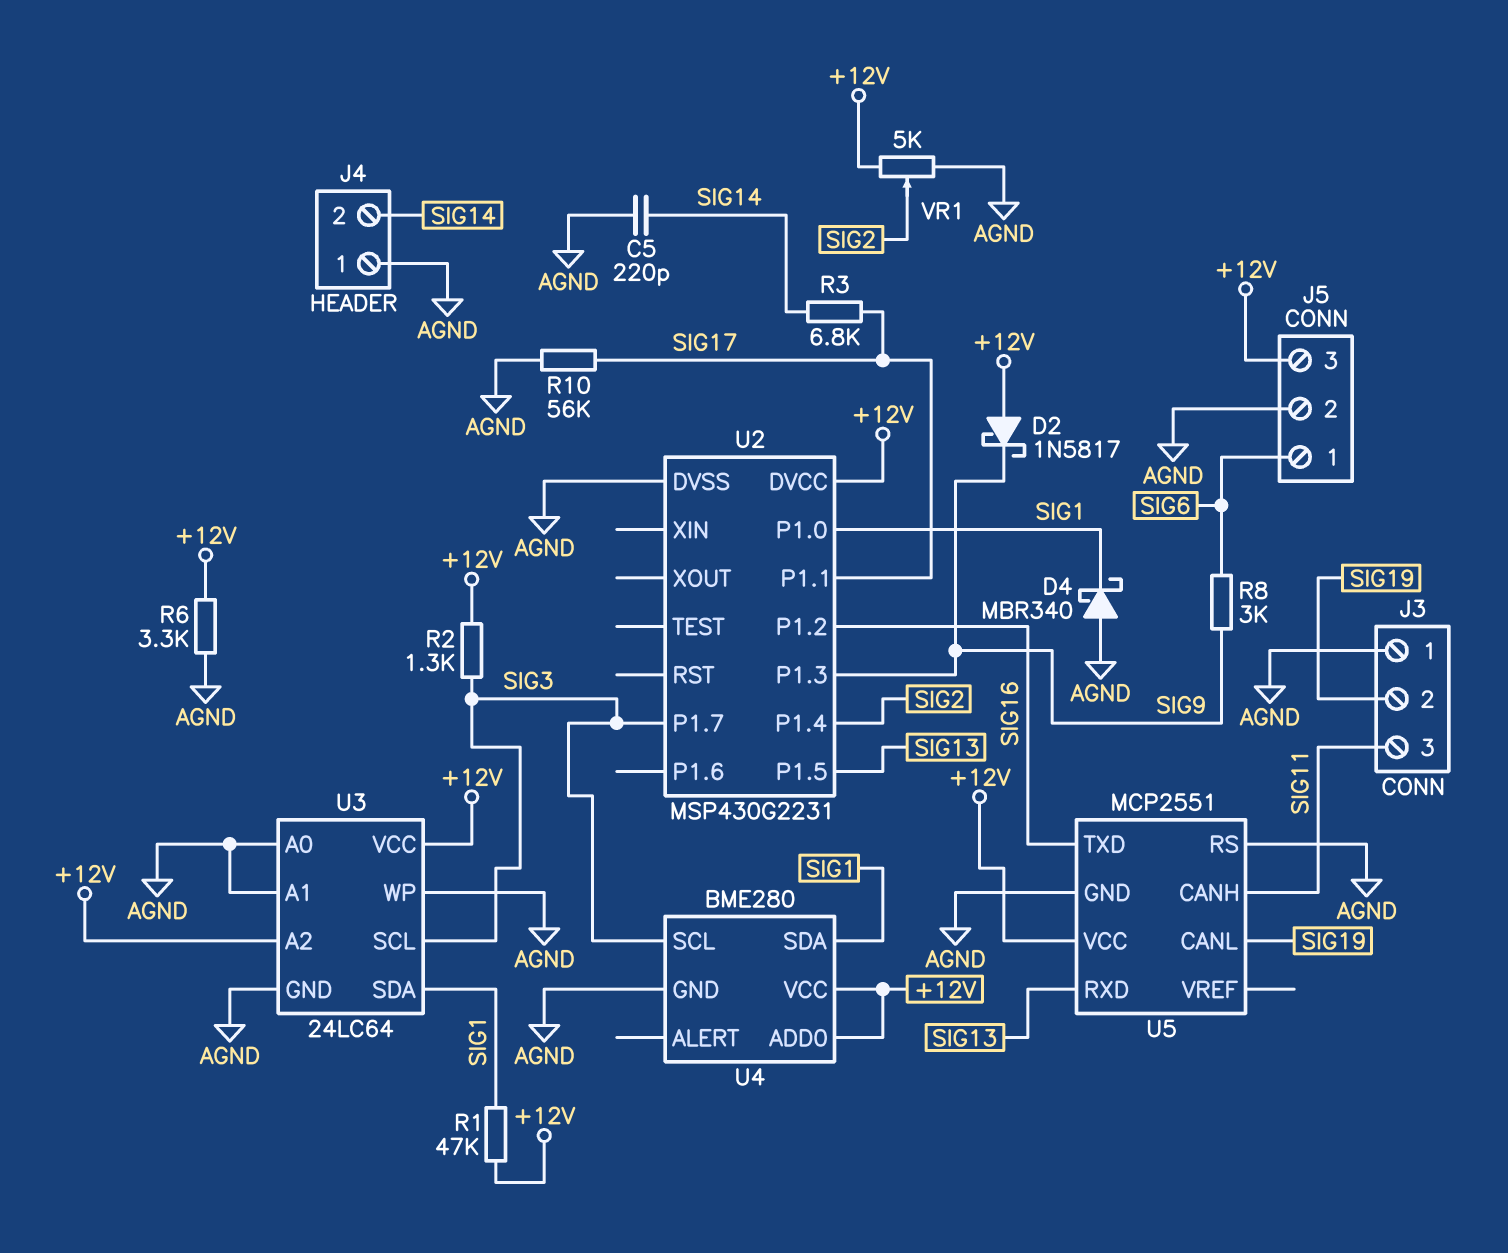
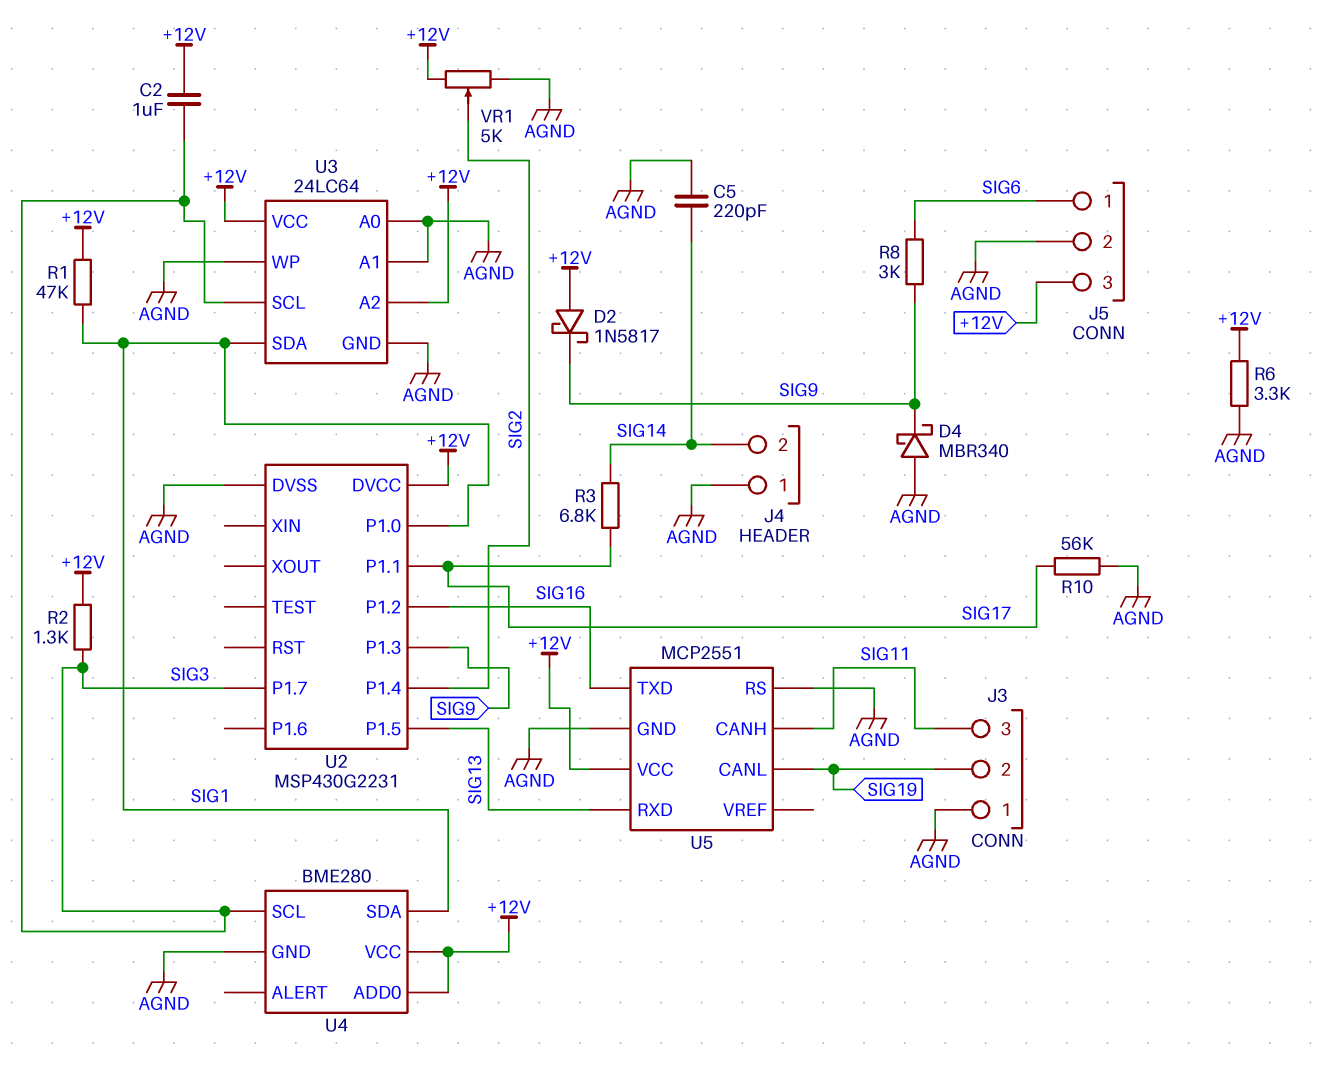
C2: none -> 1uF (+12V, SIG3)
D4: schottky MBR340 (A AGND, K SIG1) -> schottky MBR340 (A AGND, K SIG9)

